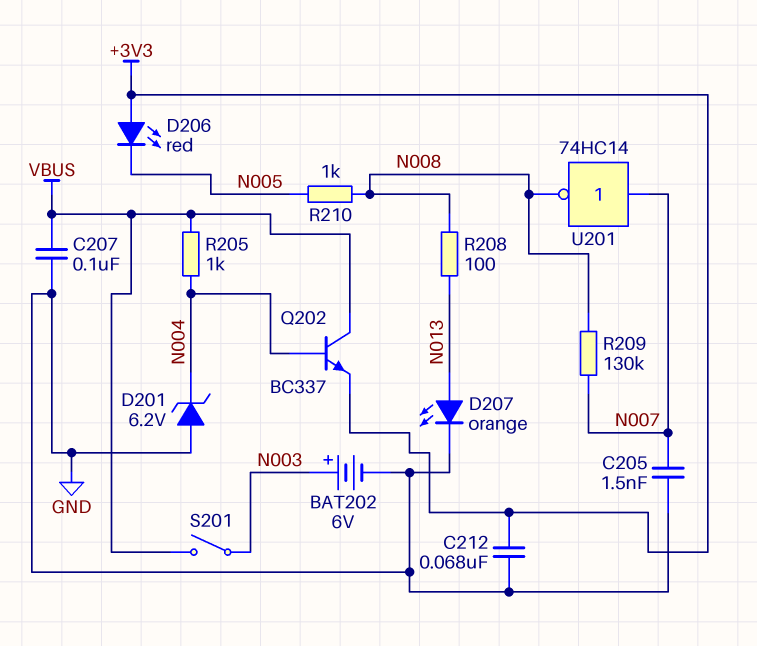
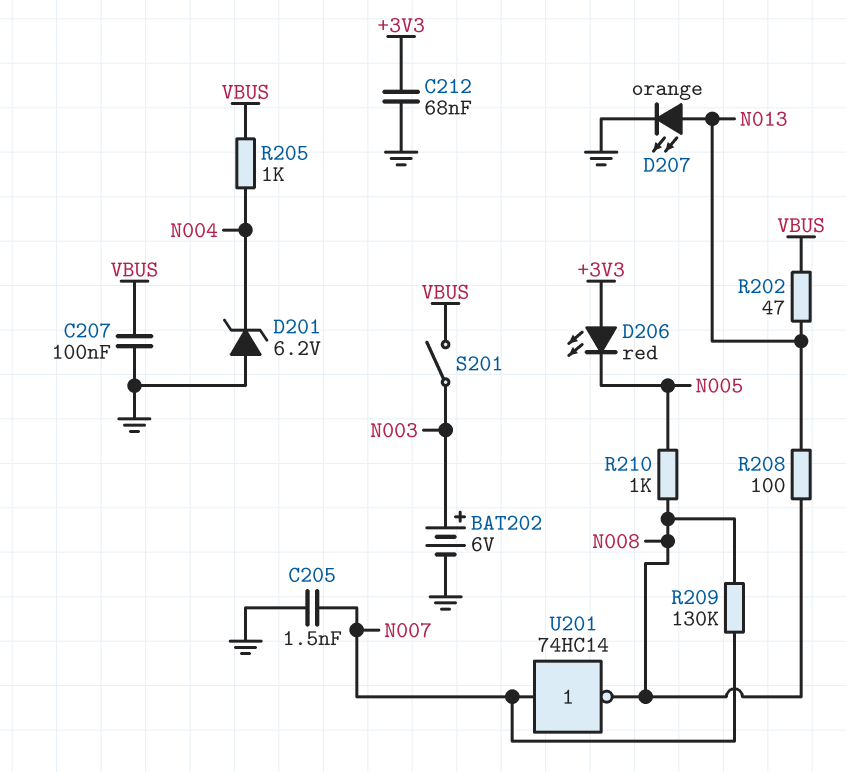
Q202: NPN BC337 (B N004, C VBUS, E +3V3) -> none
R202: none -> 47 (N013, VBUS)

